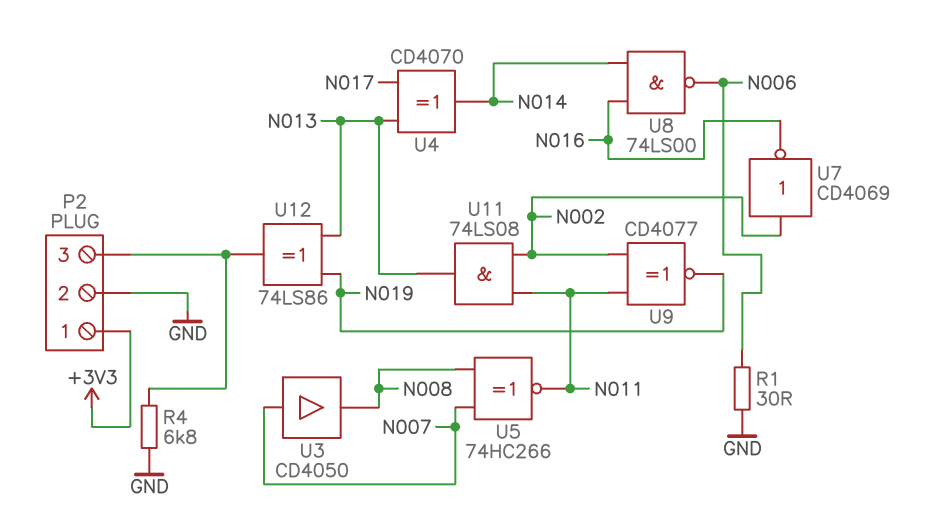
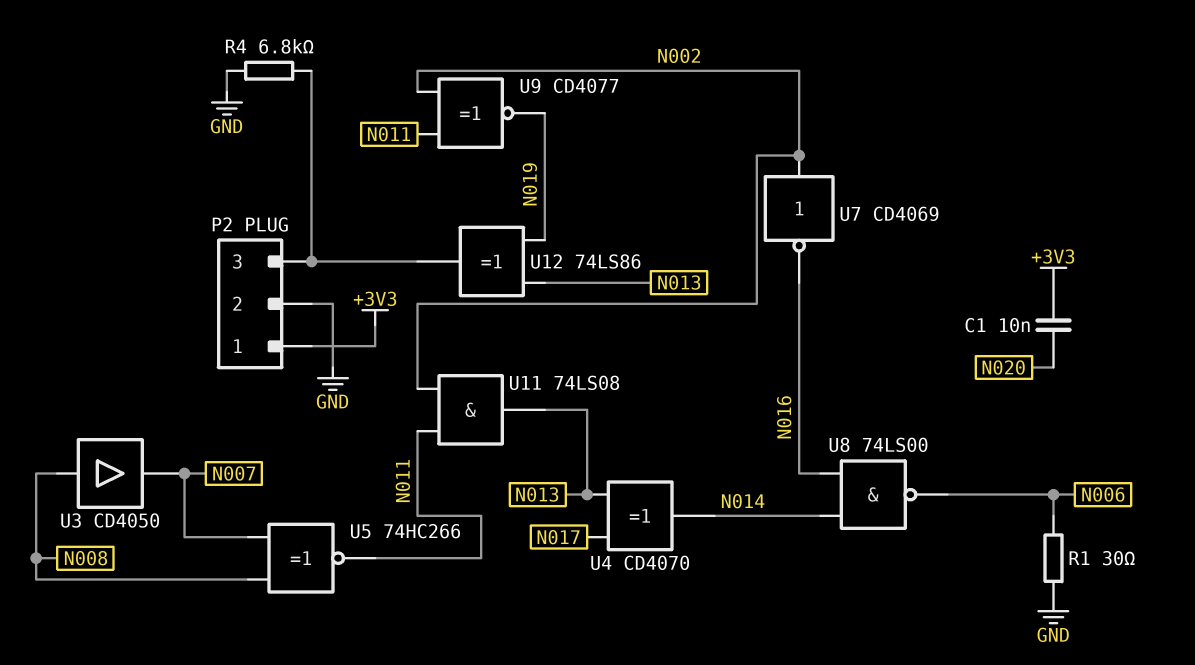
C1: none -> 10nF (+3V3, N020)
U3: buffer CD4050 (in N007, out N008) -> buffer CD4050 (in N008, out N007)

